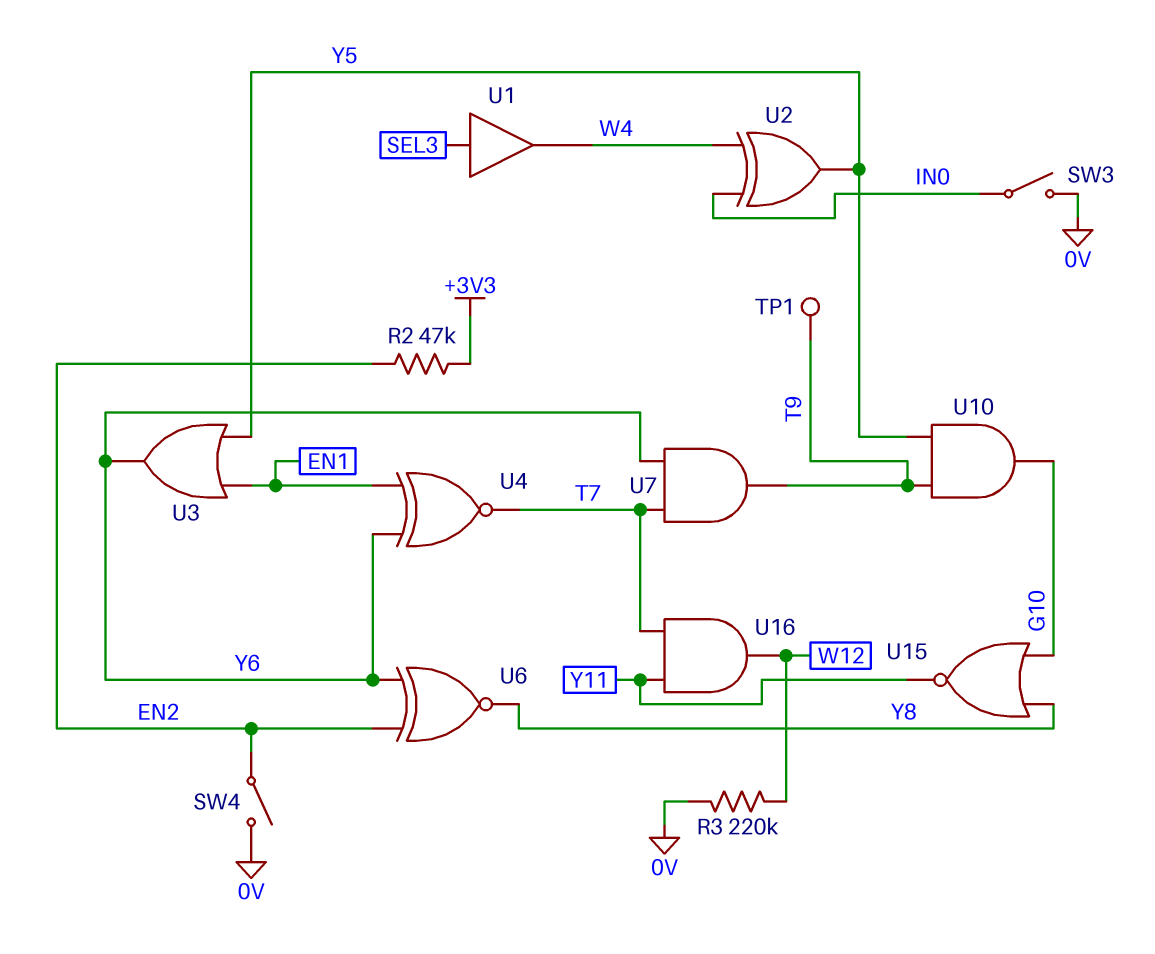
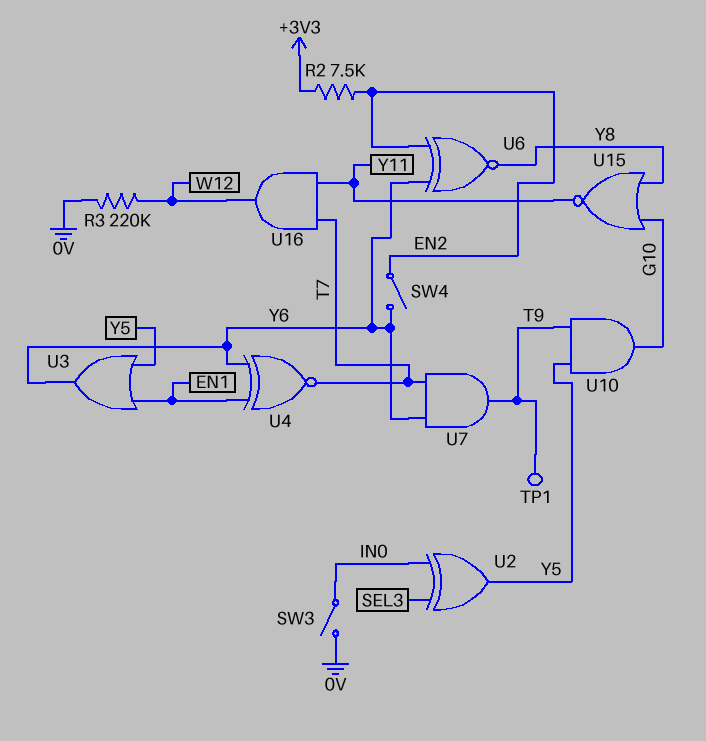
R2: 47k (+3V3, EN2) -> 7.5k (+3V3, EN2)
SW4: switch (0V, EN2) -> switch (EN2, Y6)
U1: buffer (in SEL3, out W4) -> none
U2: XOR (in IN0, in W4, out Y5) -> XOR (in IN0, in SEL3, out Y5)

